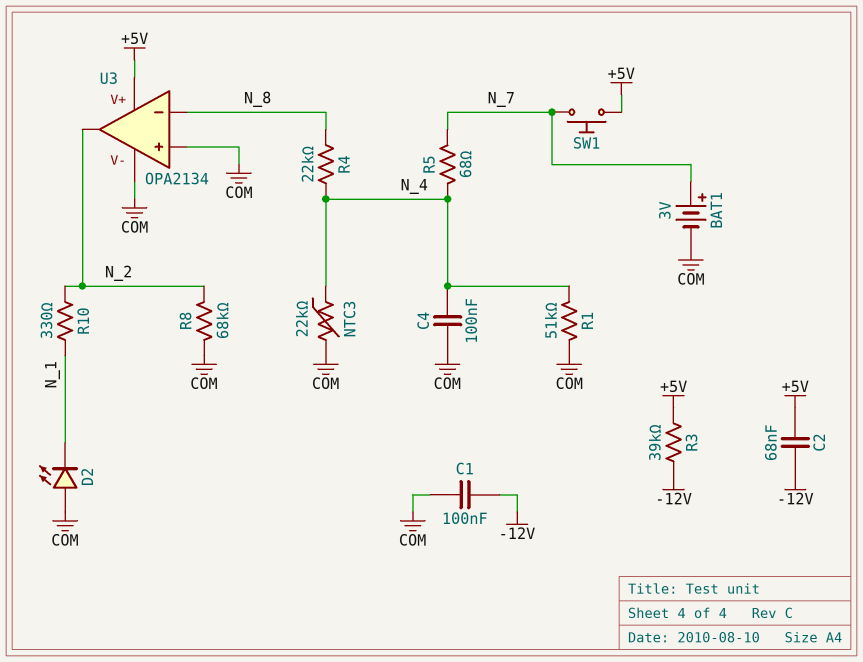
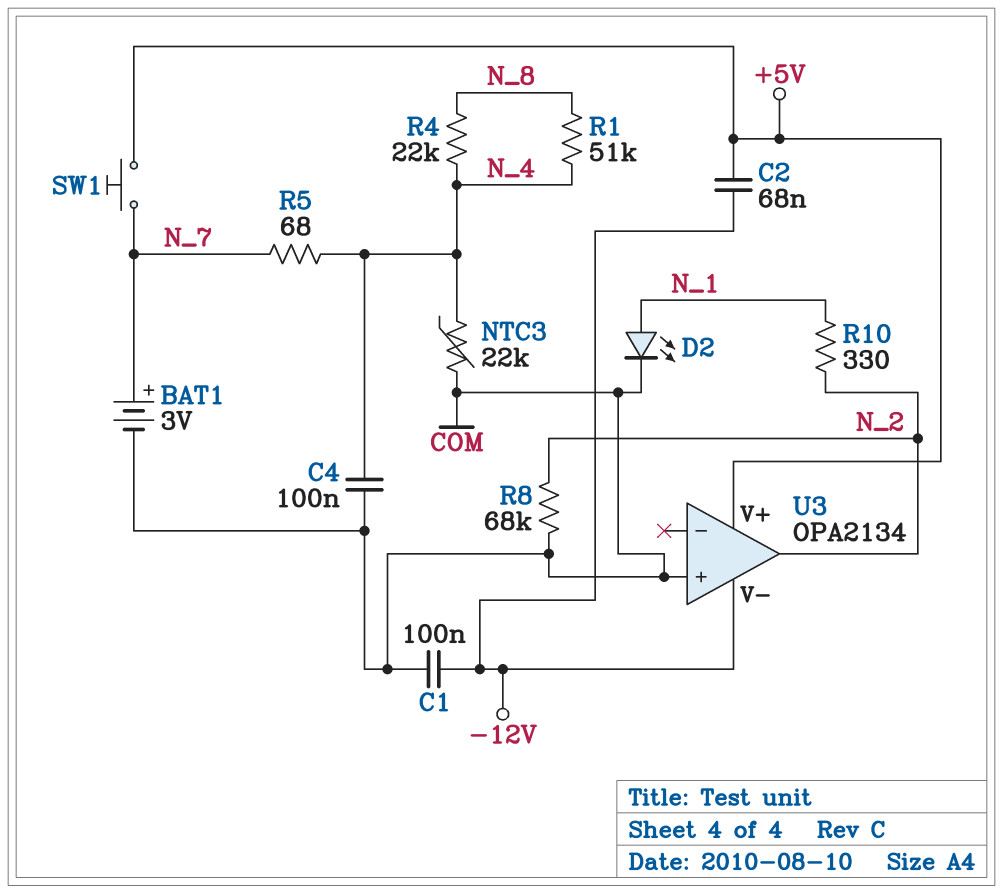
D2: LED (A COM, K N_1) -> LED (A N_1, K COM)
R1: 51k (COM, N_4) -> 51k (N_4, N_8)
R3: 39k (+5V, -12V) -> none
U3 pin V-: COM -> -12V
U3 pin in-: N_8 -> none

